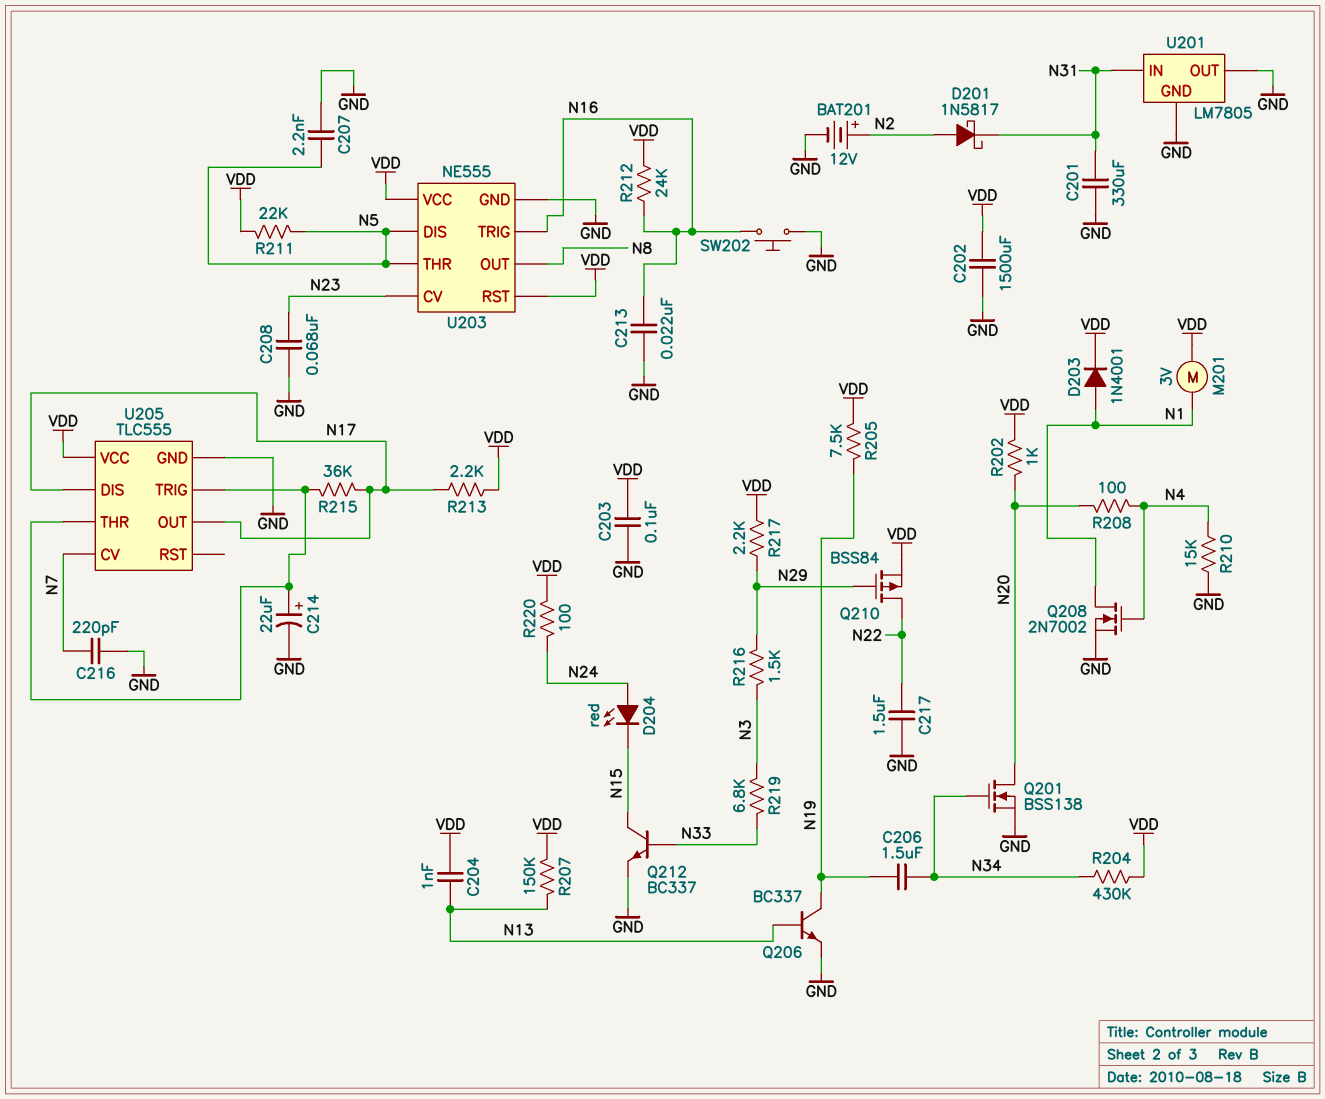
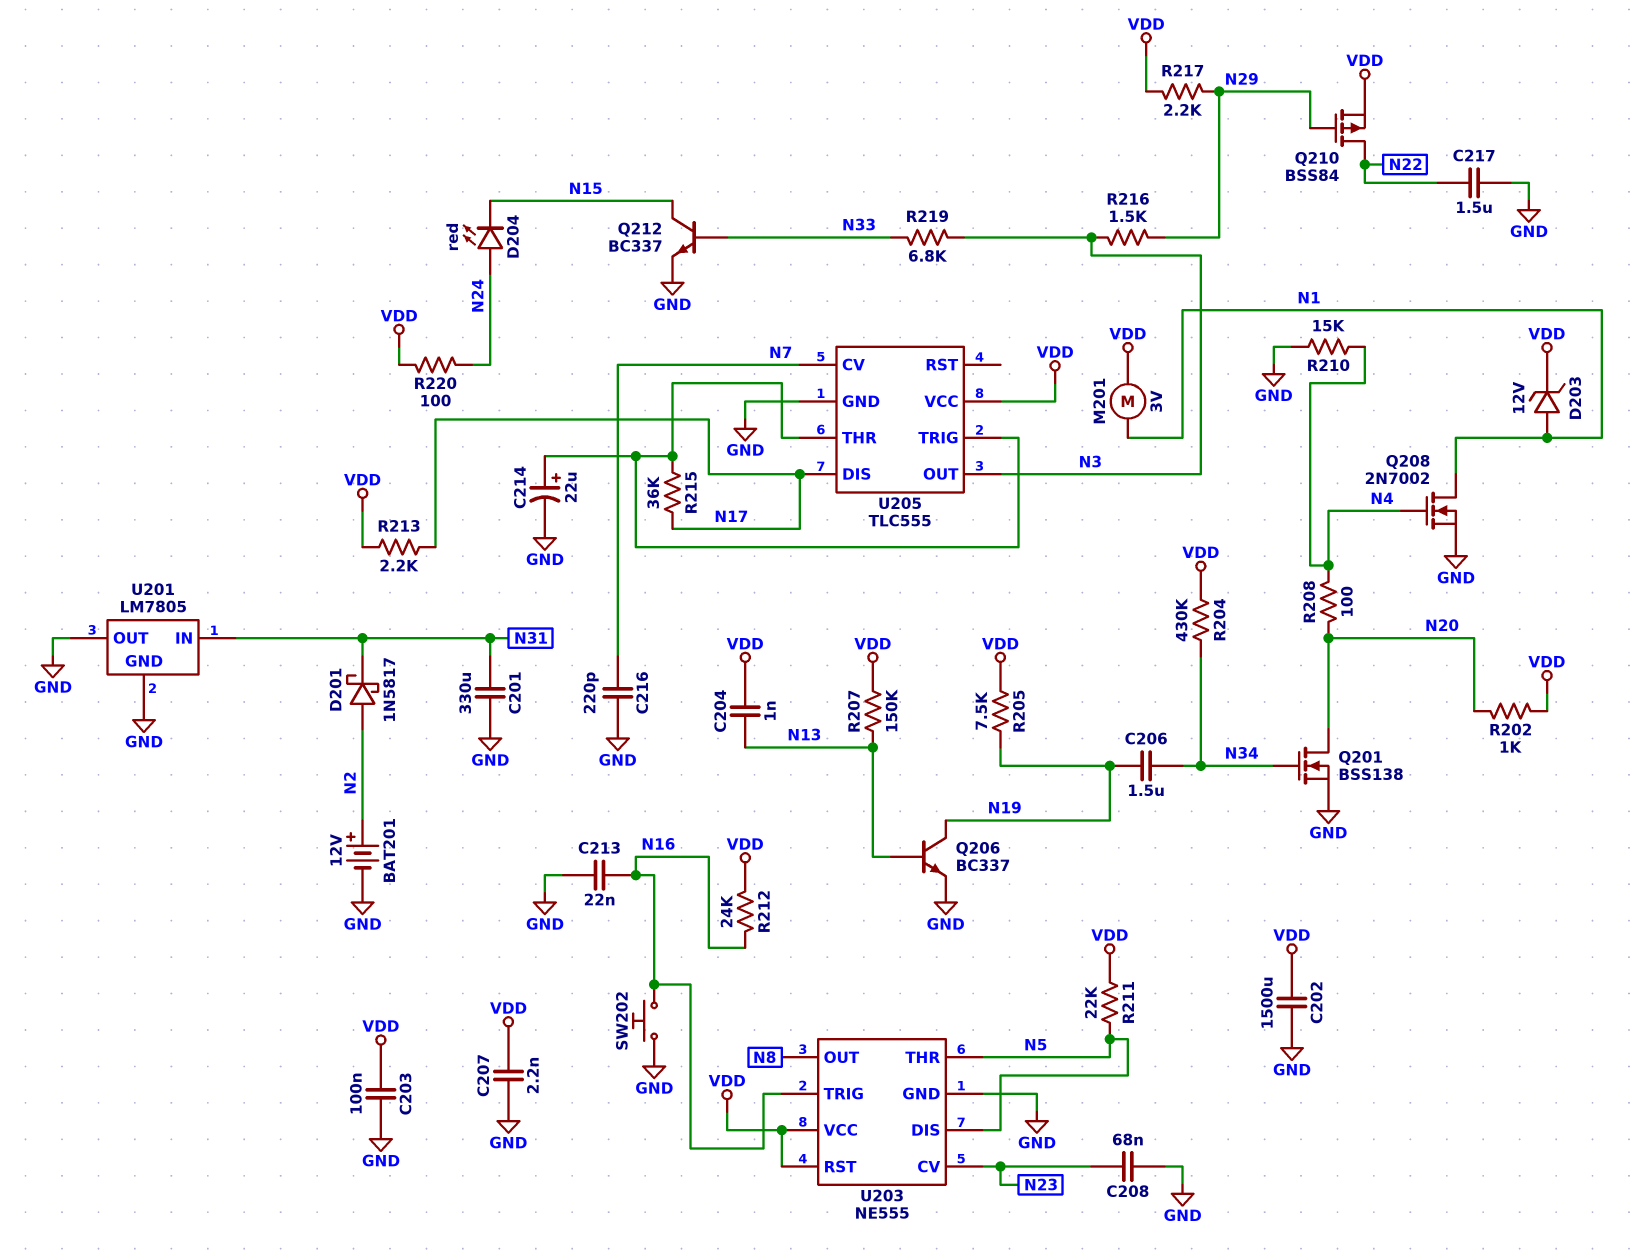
C207: 2.2nF (GND, N5) -> 2.2nF (GND, VDD)
D203: diode 1N4001 (A N1, K VDD) -> zener 12V (A N1, K VDD)
U205 pin OUT: N17 -> N3

